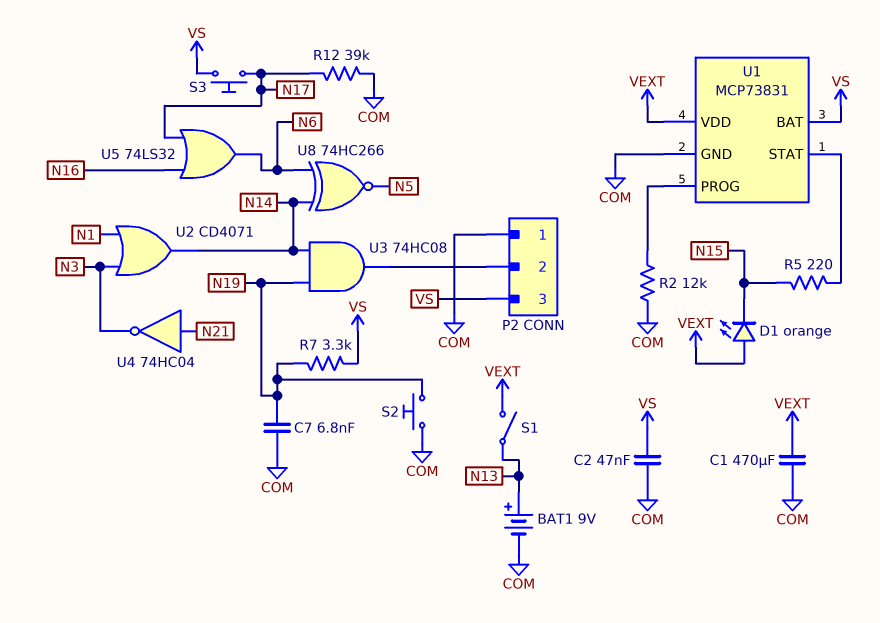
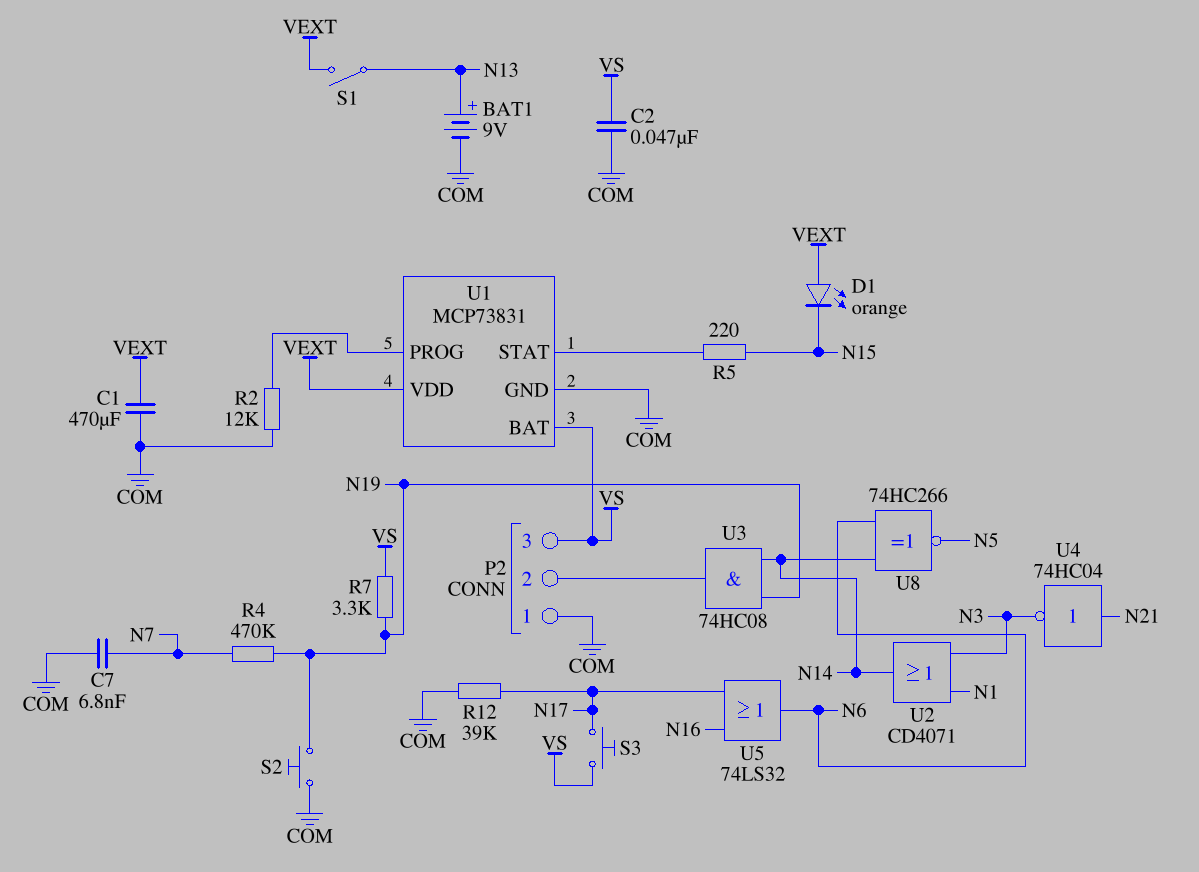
C7: 6.8nF (COM, N19) -> 6.8nF (COM, N7)
R4: none -> 470k (N7, N19)

